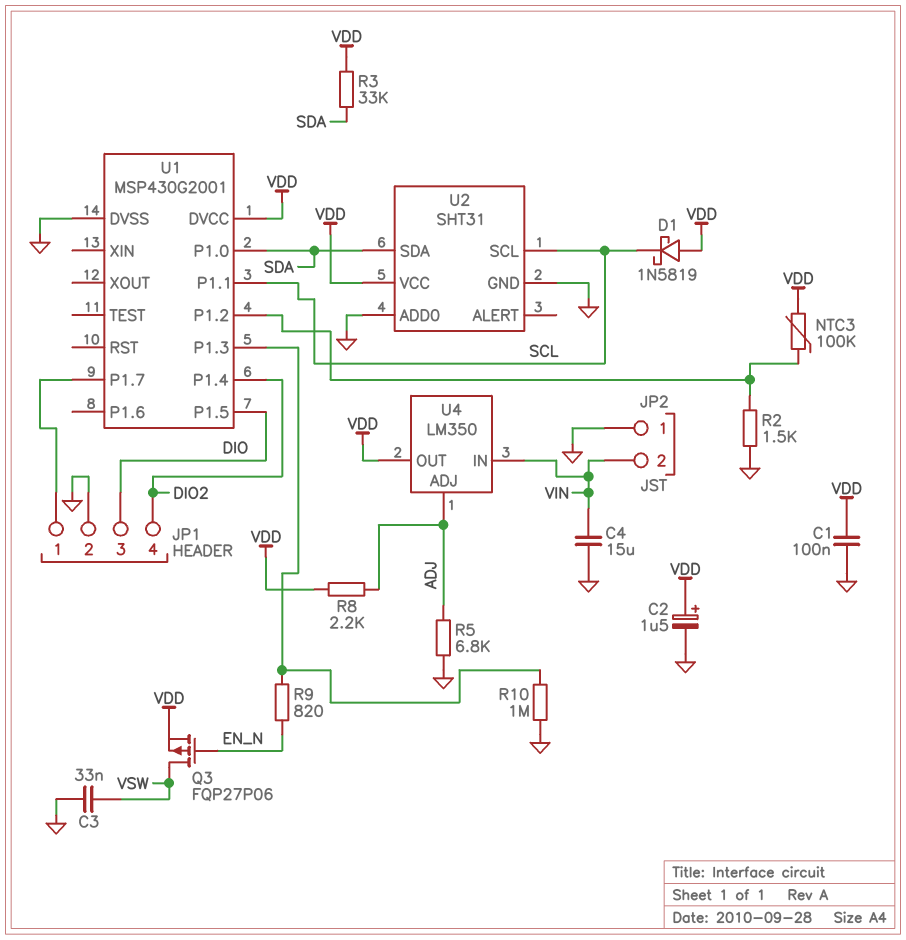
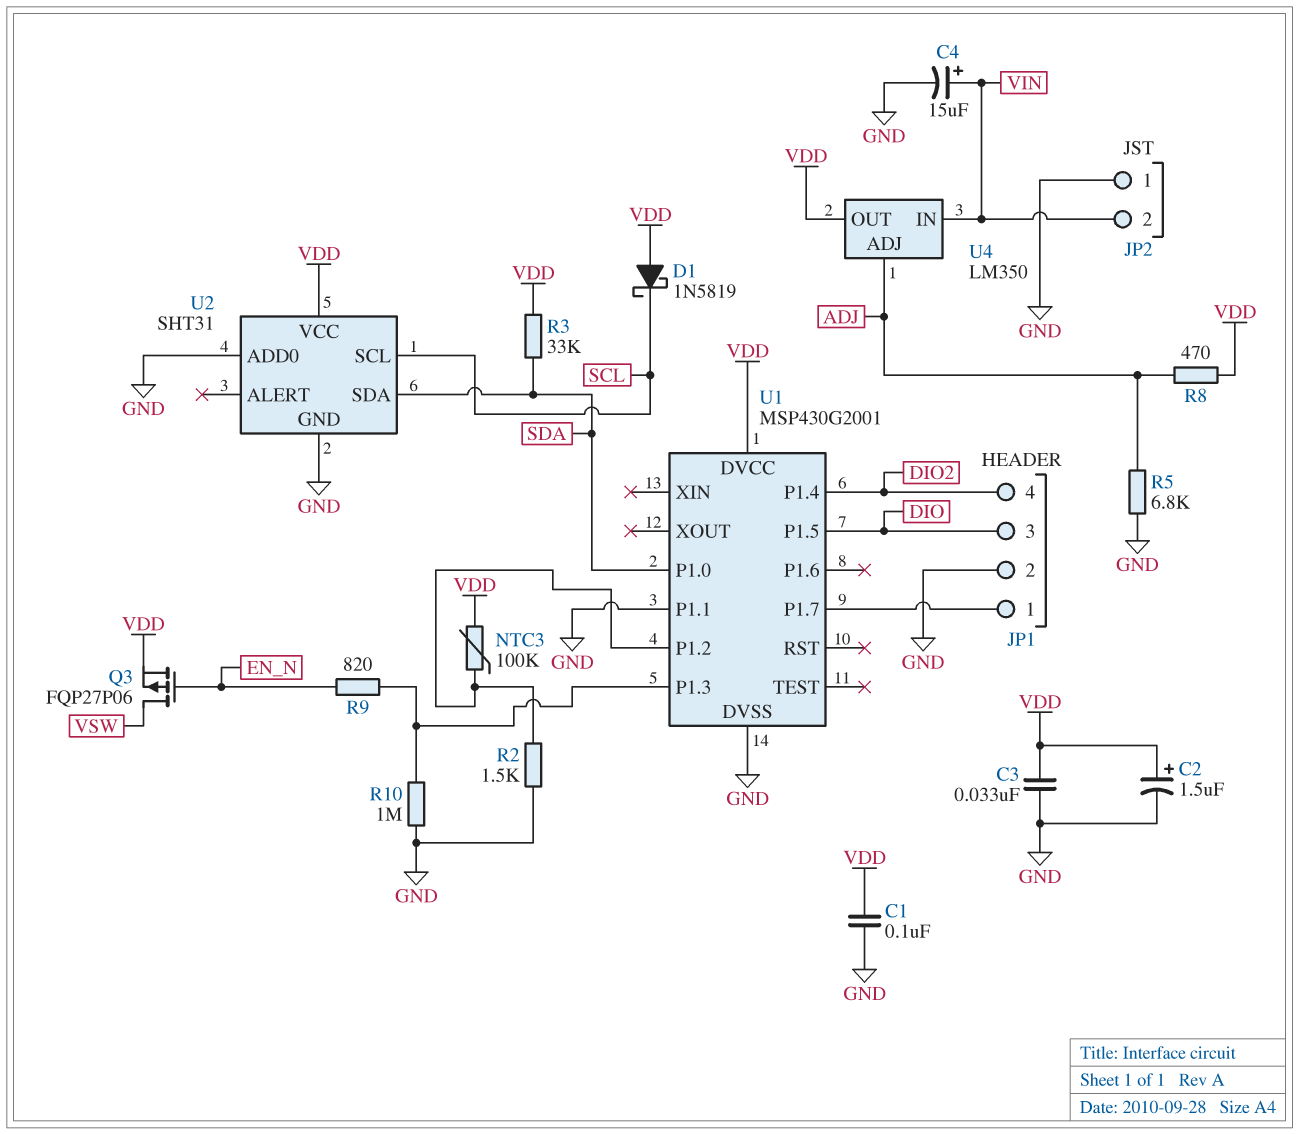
C3: 33nF (GND, VSW) -> 33nF (GND, VDD)
C4: 15uF (GND, VIN) -> 15uF (plus VIN, minus GND)
R8: 2.2k (ADJ, VDD) -> 470 (ADJ, VDD)
U1 pin P1.1: SCL -> GND

